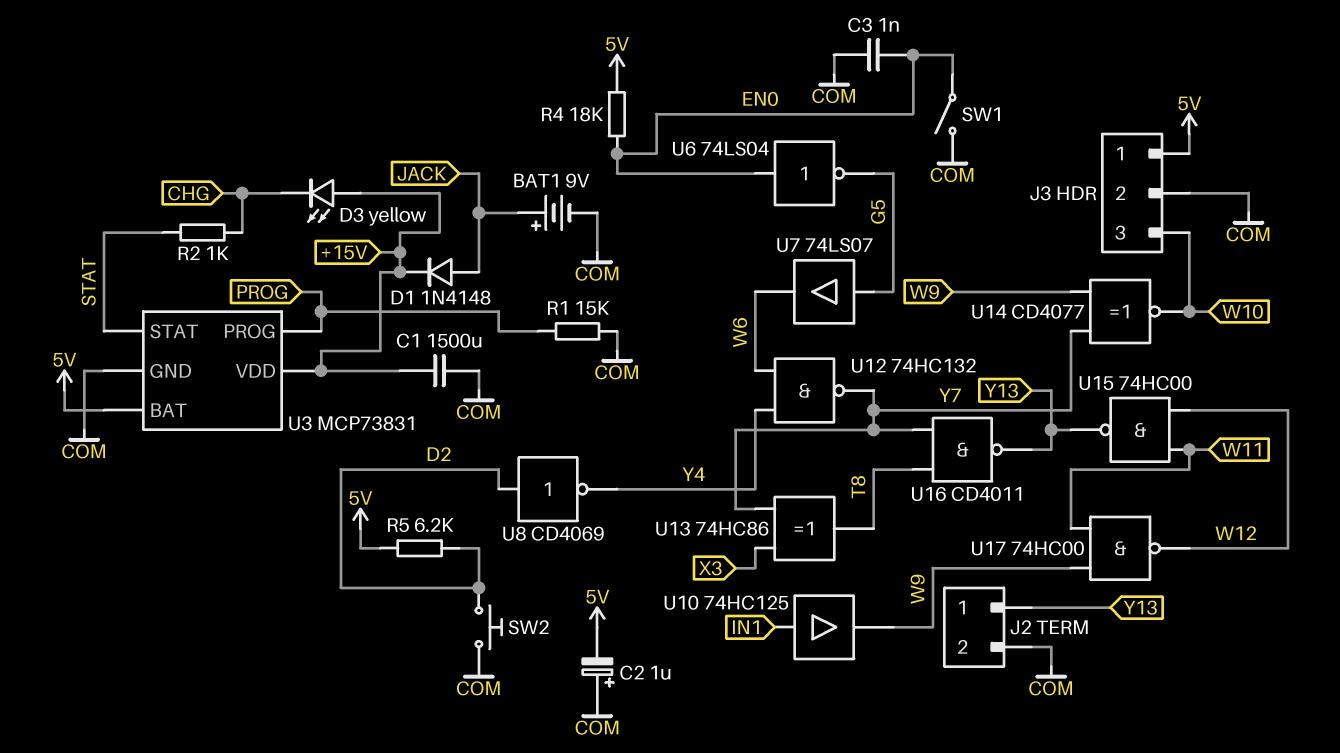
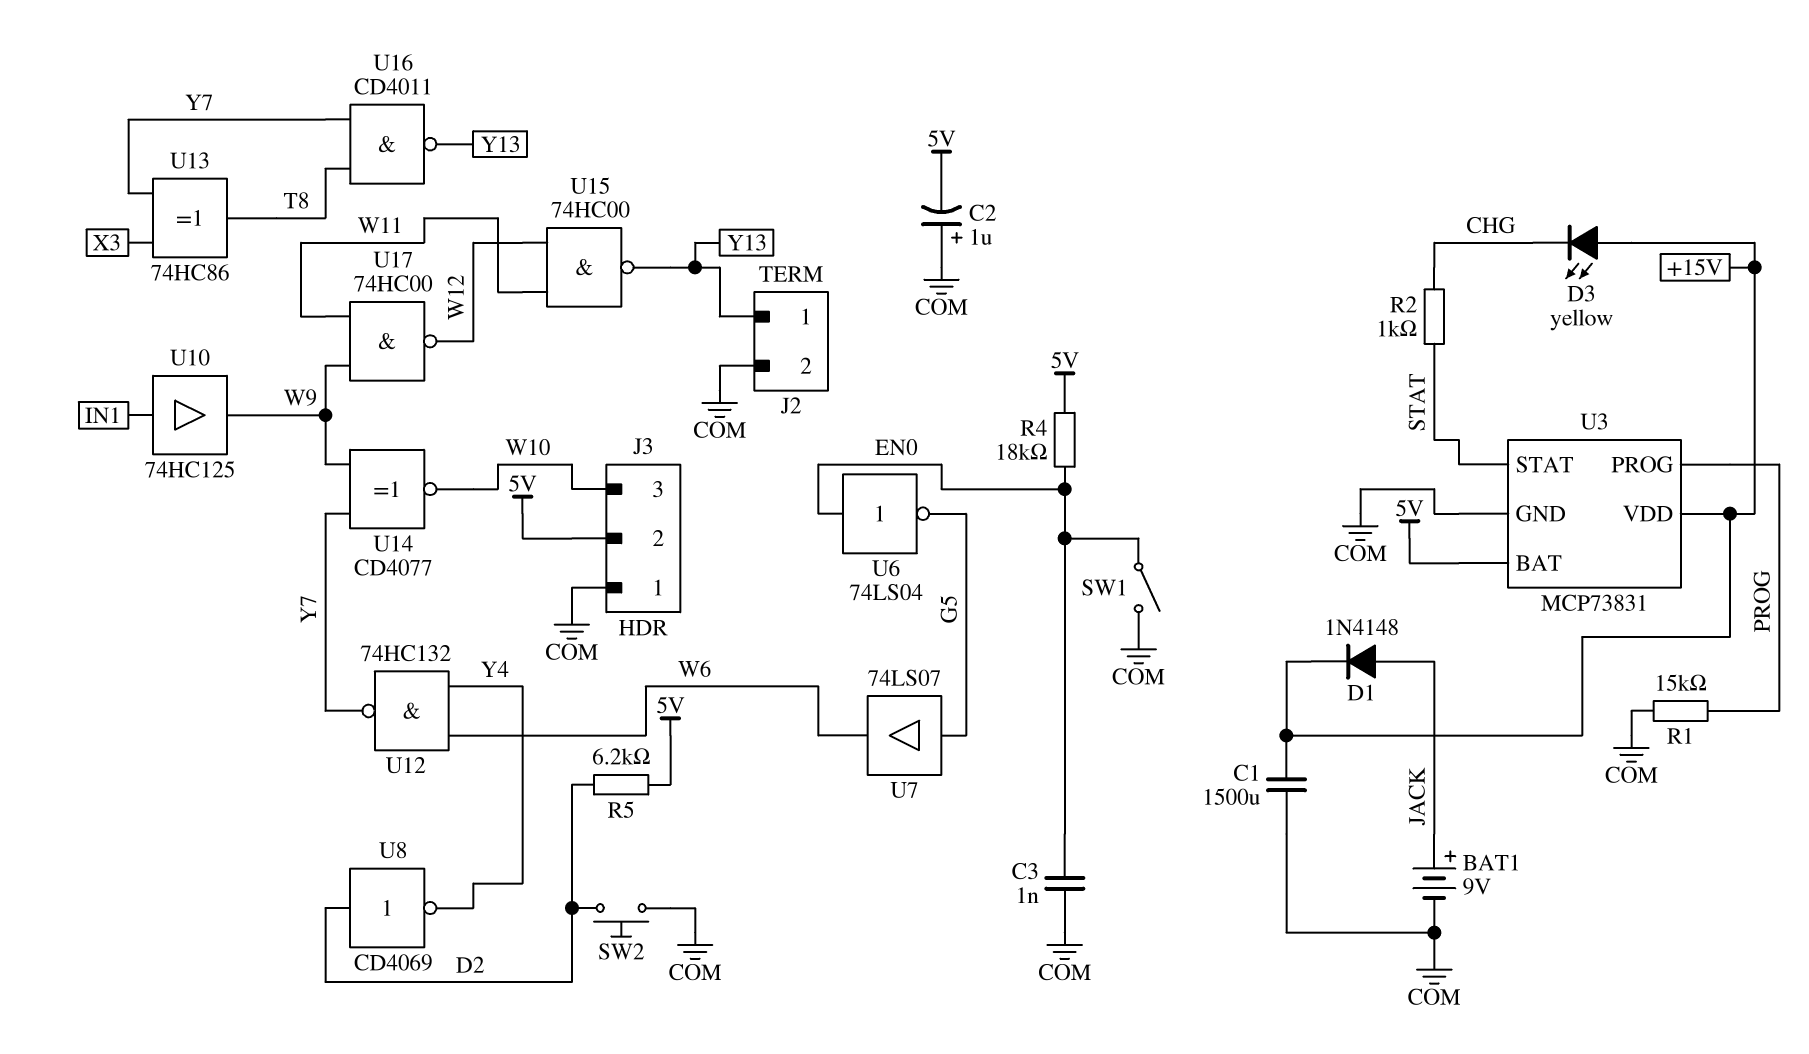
J3 pin 1: 5V -> COM
J3 pin 2: COM -> 5V

